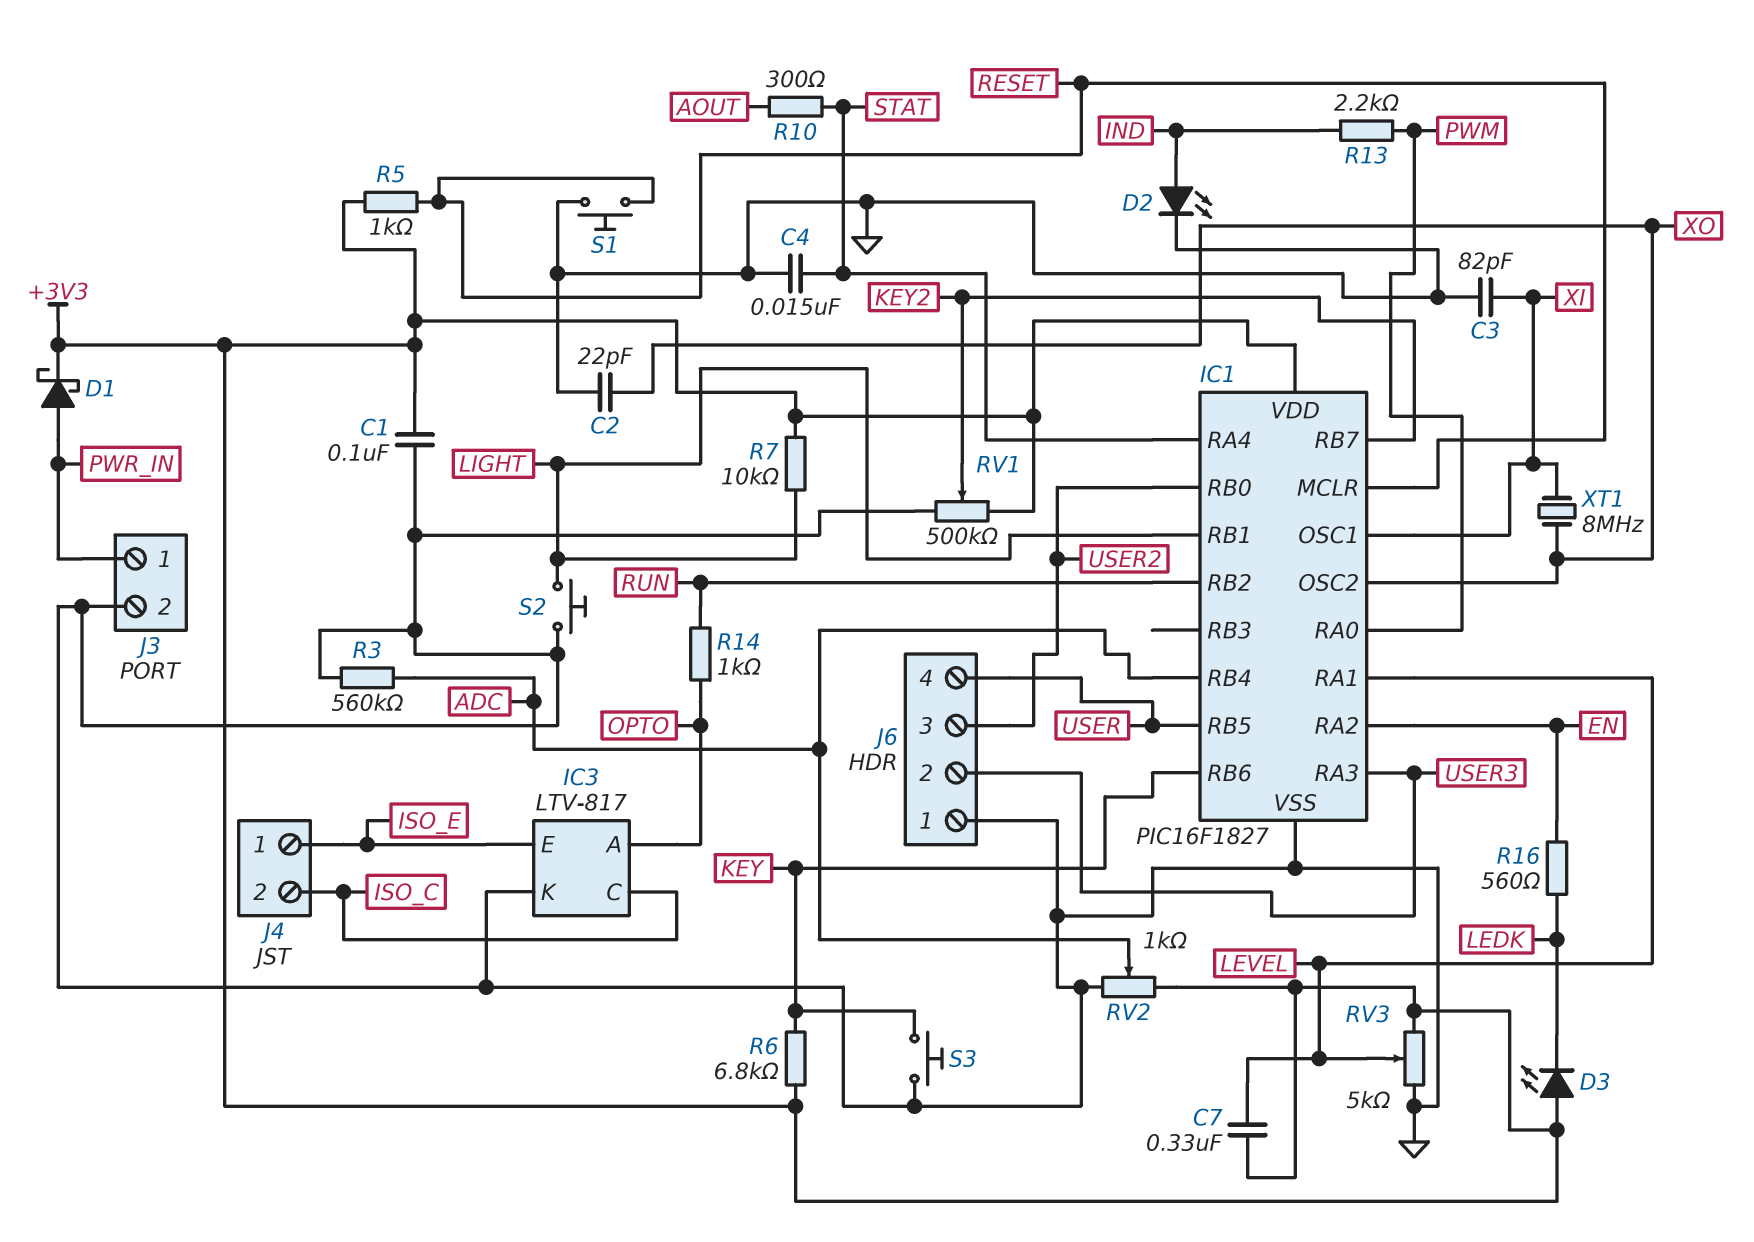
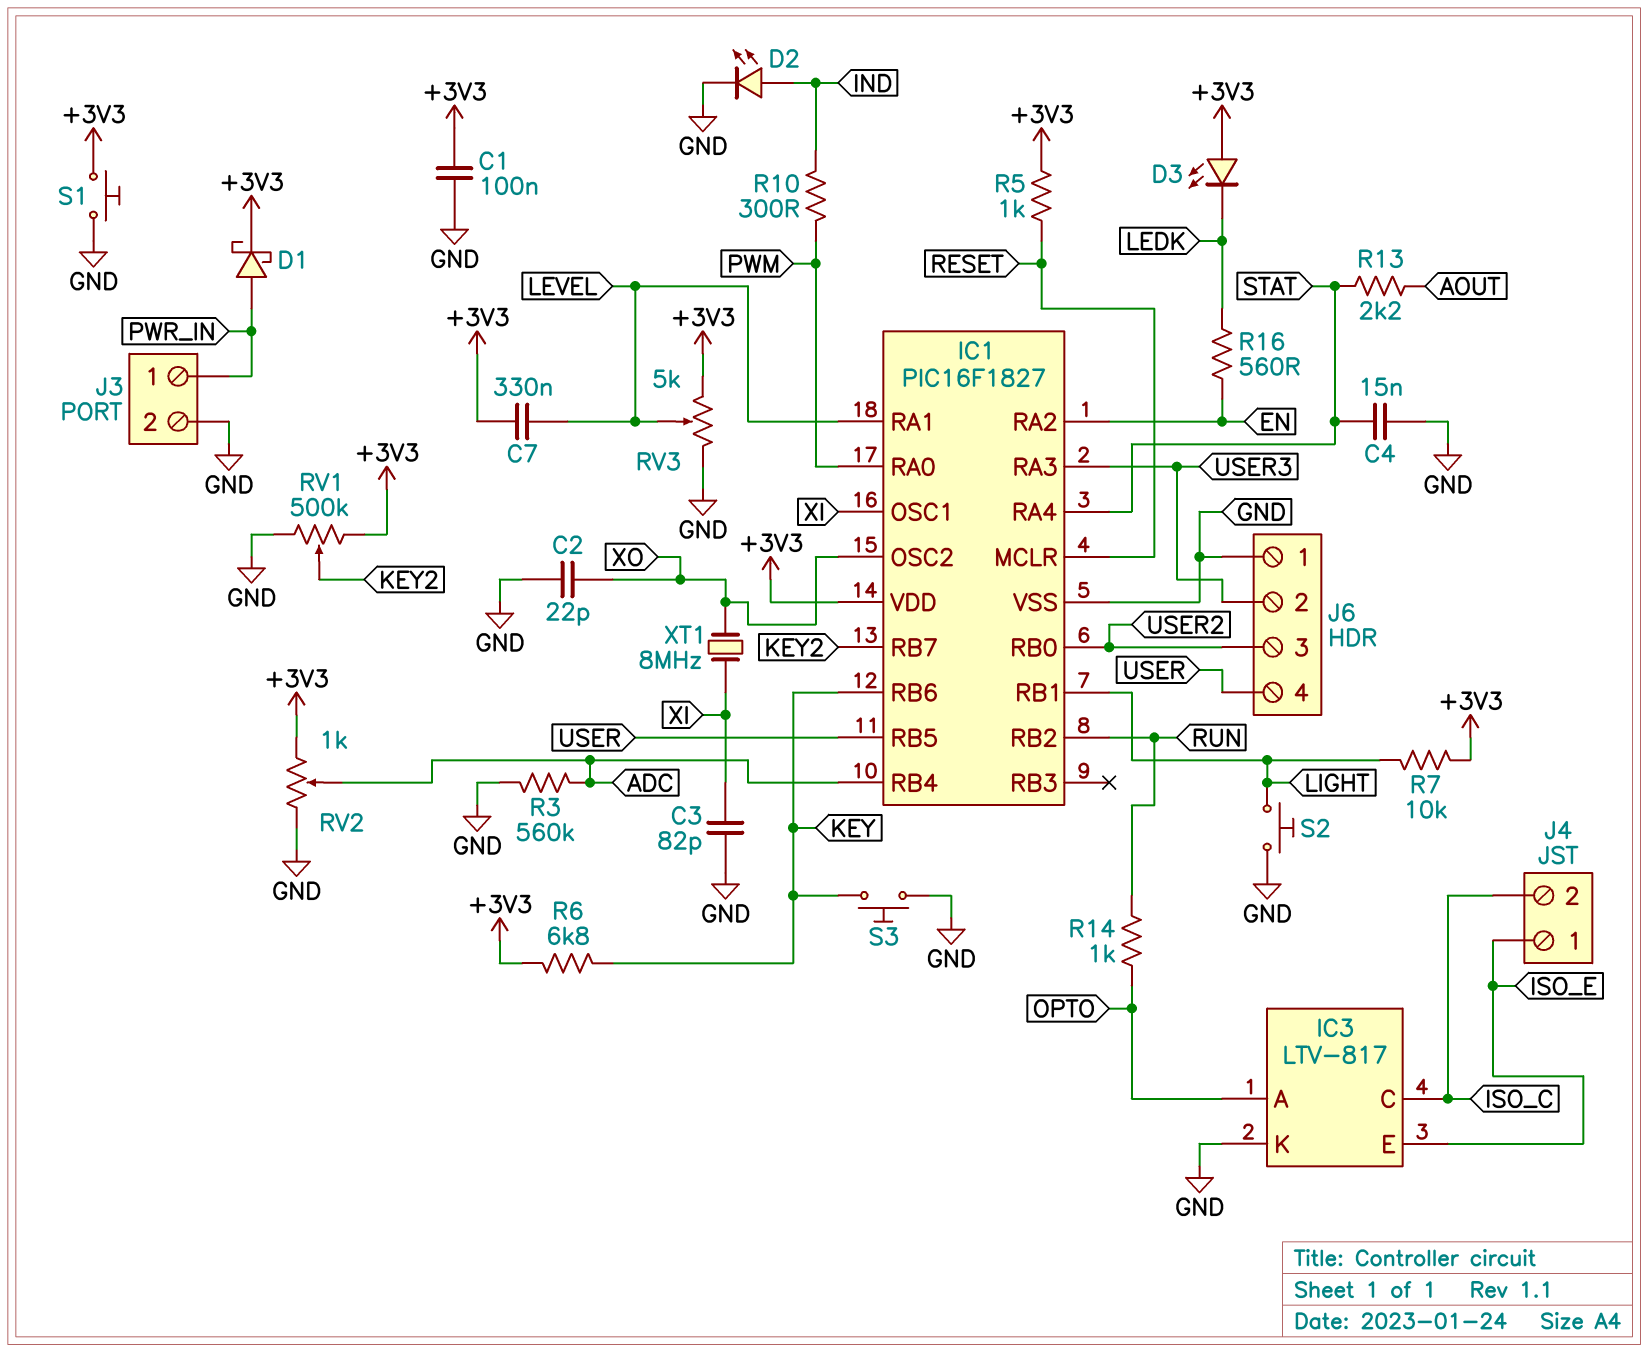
R10: 300 (AOUT, STAT) -> 300 (IND, PWM)
R13: 2.2k (IND, PWM) -> 2.2k (AOUT, STAT)
S1: button (GND, RESET) -> button (+3V3, GND)

